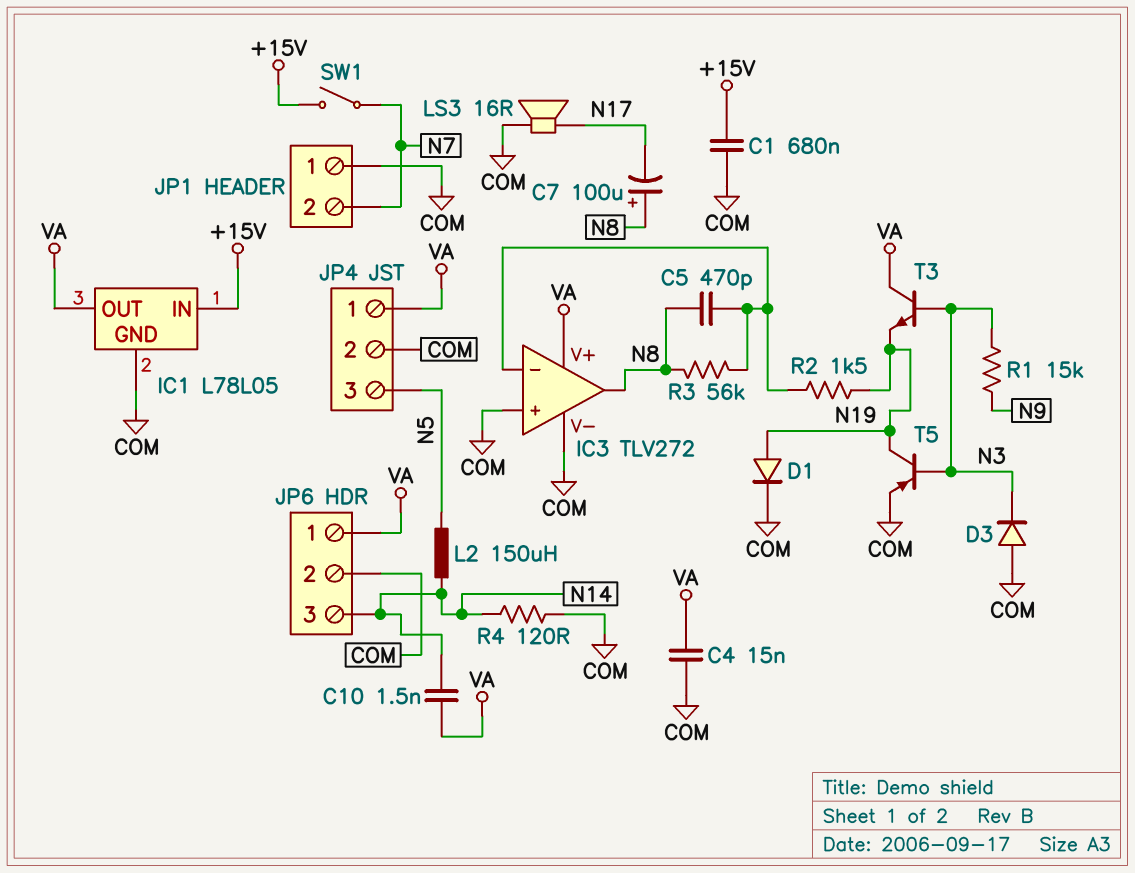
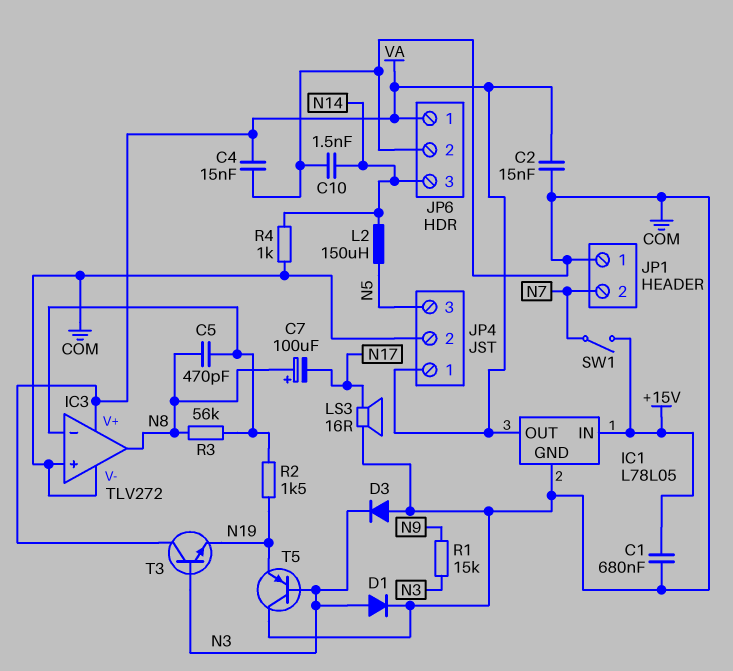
C2: none -> 15nF (COM, VA)
C10: 1.5nF (N14, VA) -> 1.5nF (COM, N14)
D1: diode (A N19, K COM) -> diode (A N3, K COM)
R4: 120 (COM, N14) -> 1k (COM, N14)
T5: PNP (B N3, C N19, E COM) -> PNP (B N3, C COM, E N19)

